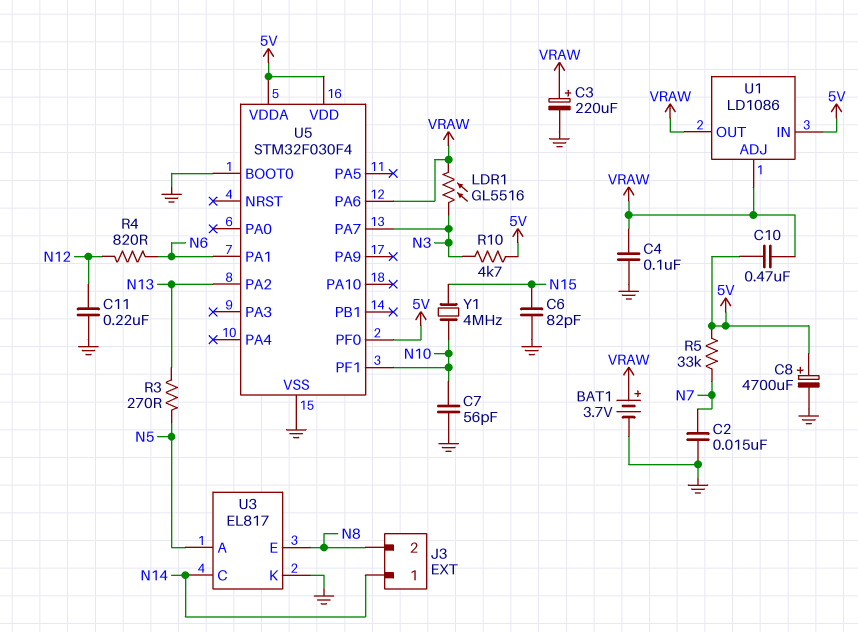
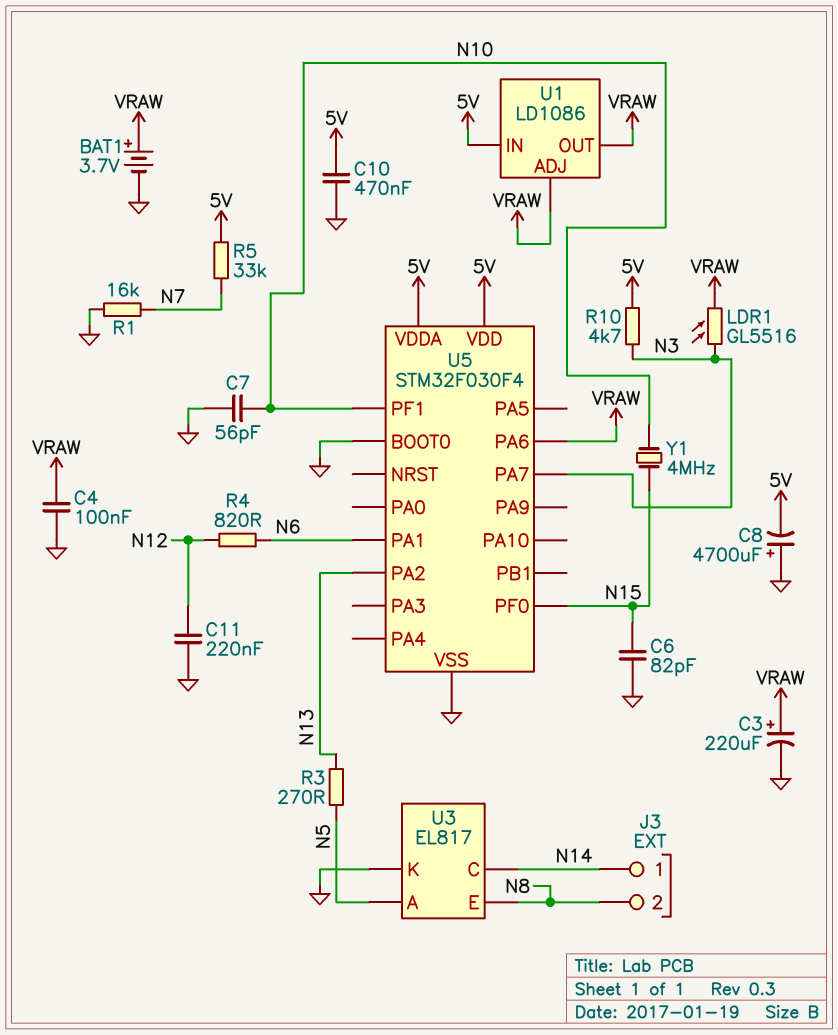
C2: 15nF (GND, N7) -> none
C8: 4700uF (plus 5V, minus GND) -> 4700uF (plus GND, minus 5V)
C10: 470nF (5V, VRAW) -> 470nF (5V, GND)
R1: none -> 16k (GND, N7)
U5 pin PF0: 5V -> N15

